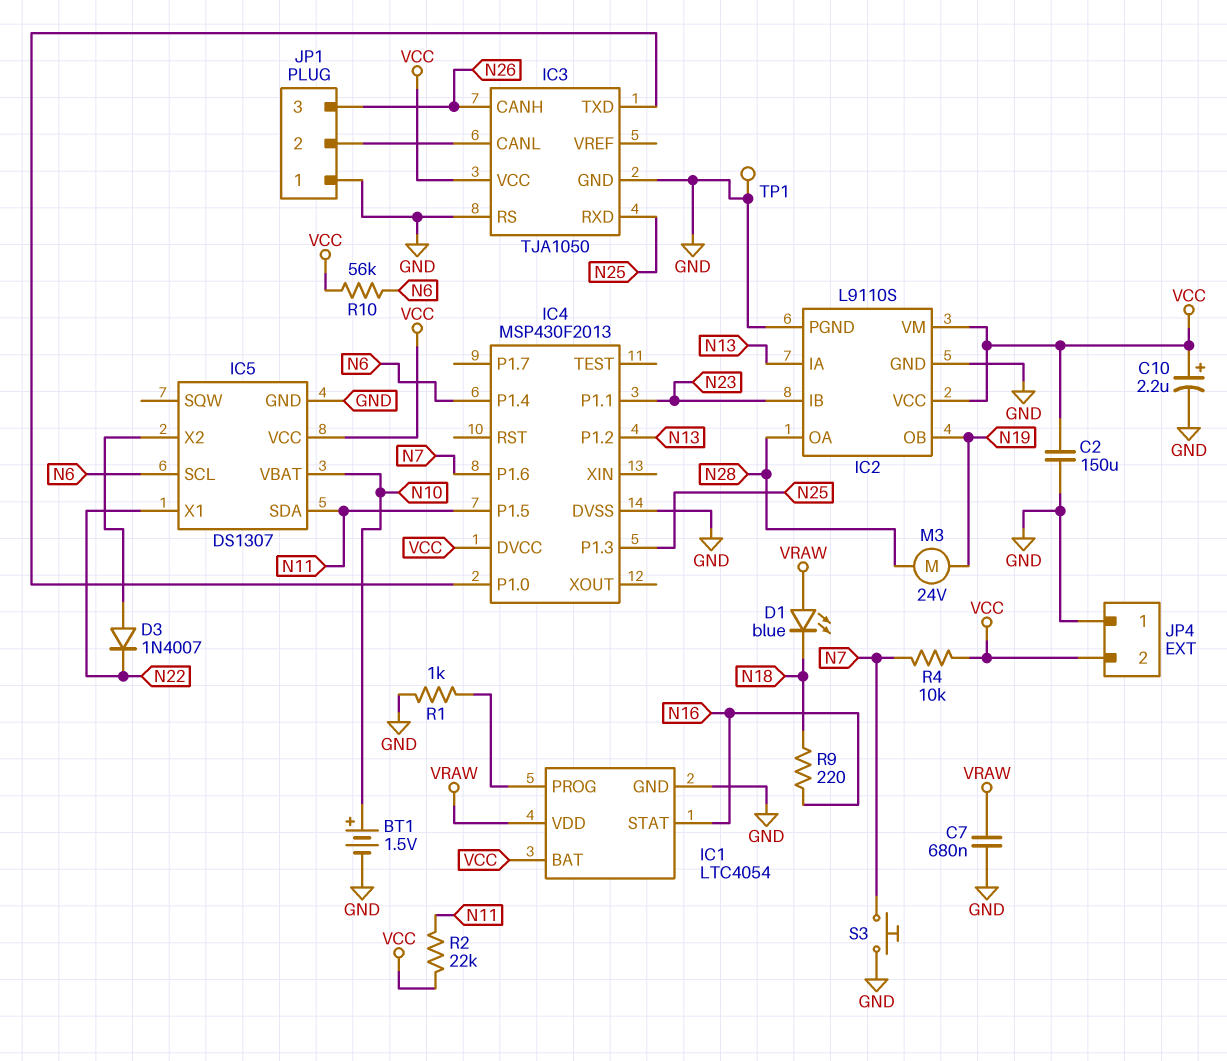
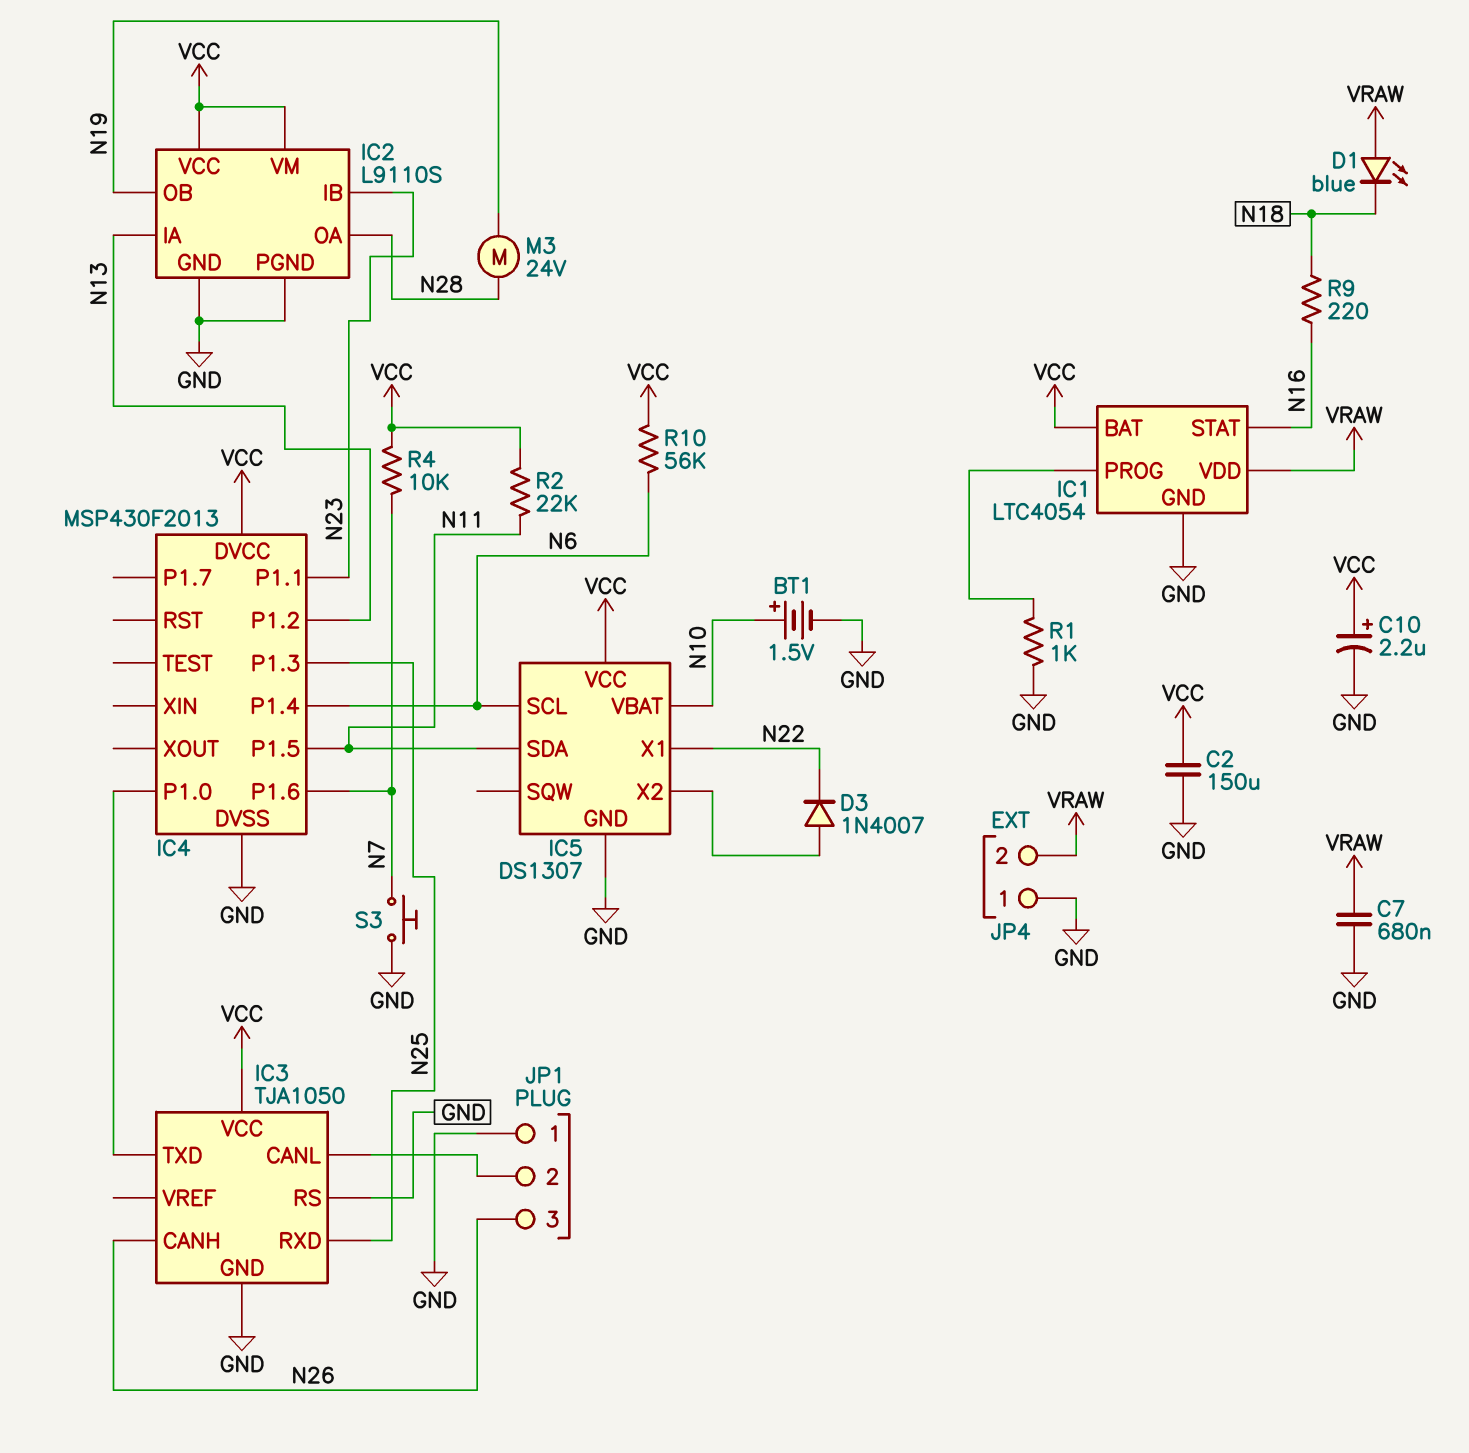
JP4 pin 2: VCC -> VRAW
TP1: test point (GND) -> none

